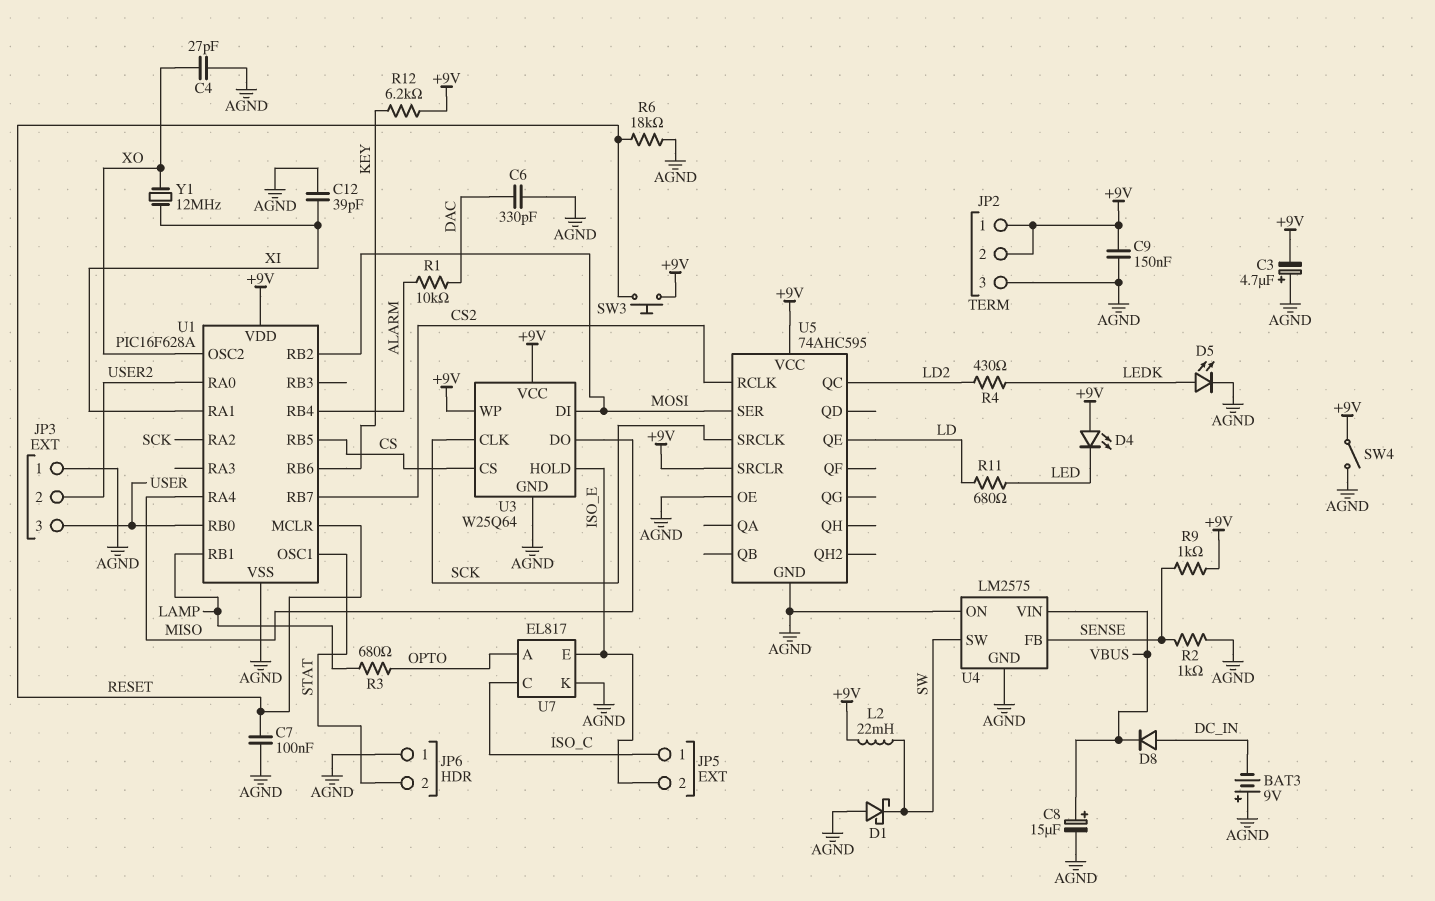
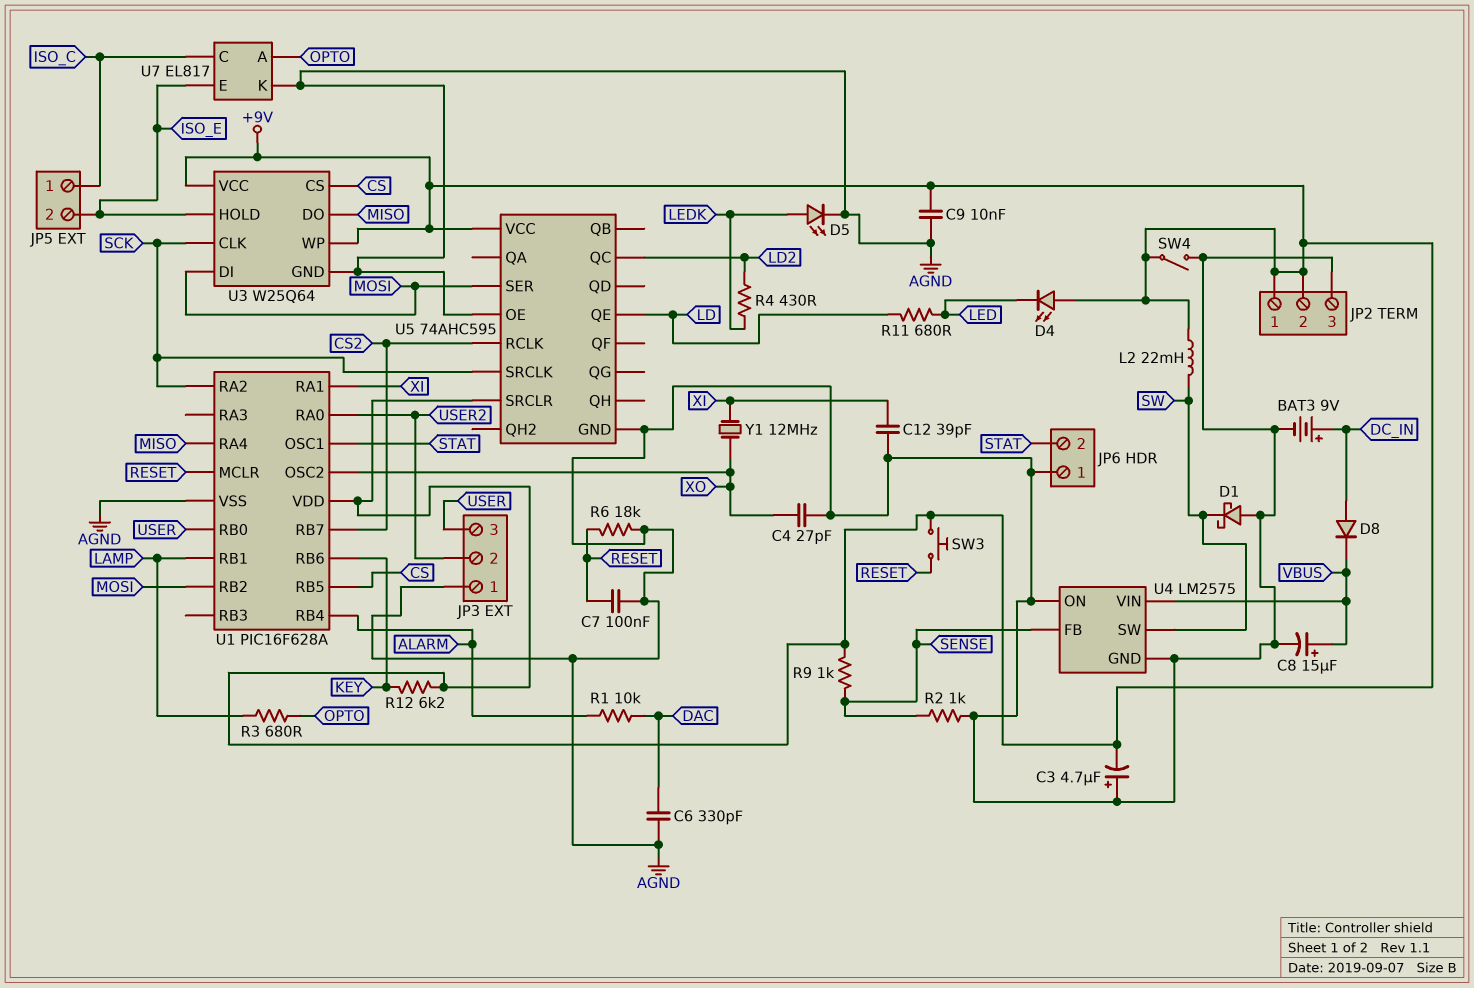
BAT3: 9V (plus AGND, minus DC_IN) -> 9V (plus DC_IN, minus AGND)
C9: 150nF (+9V, AGND) -> 10nF (+9V, AGND)

